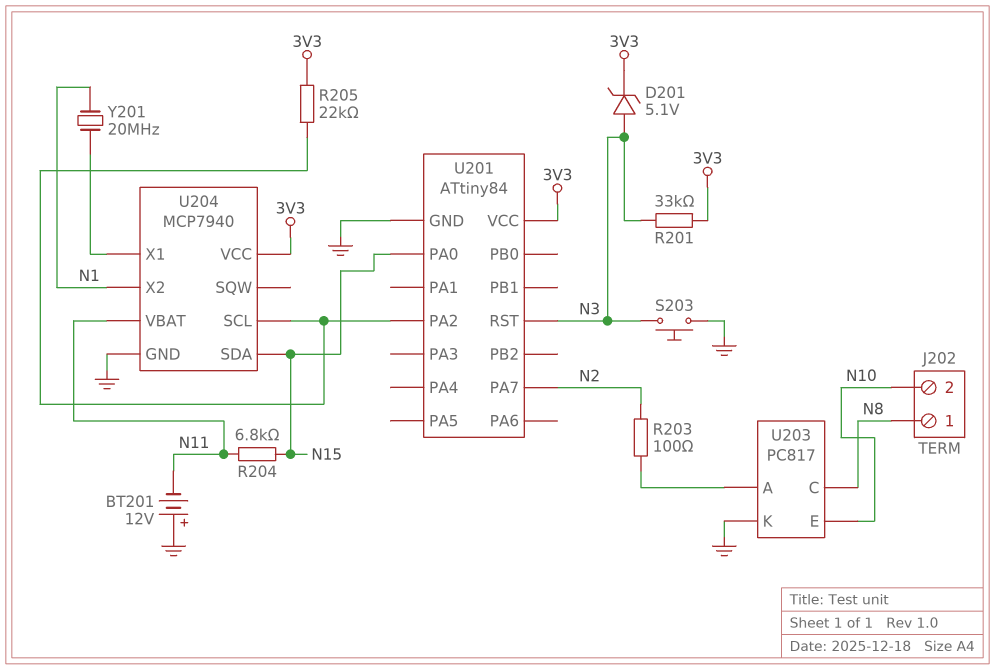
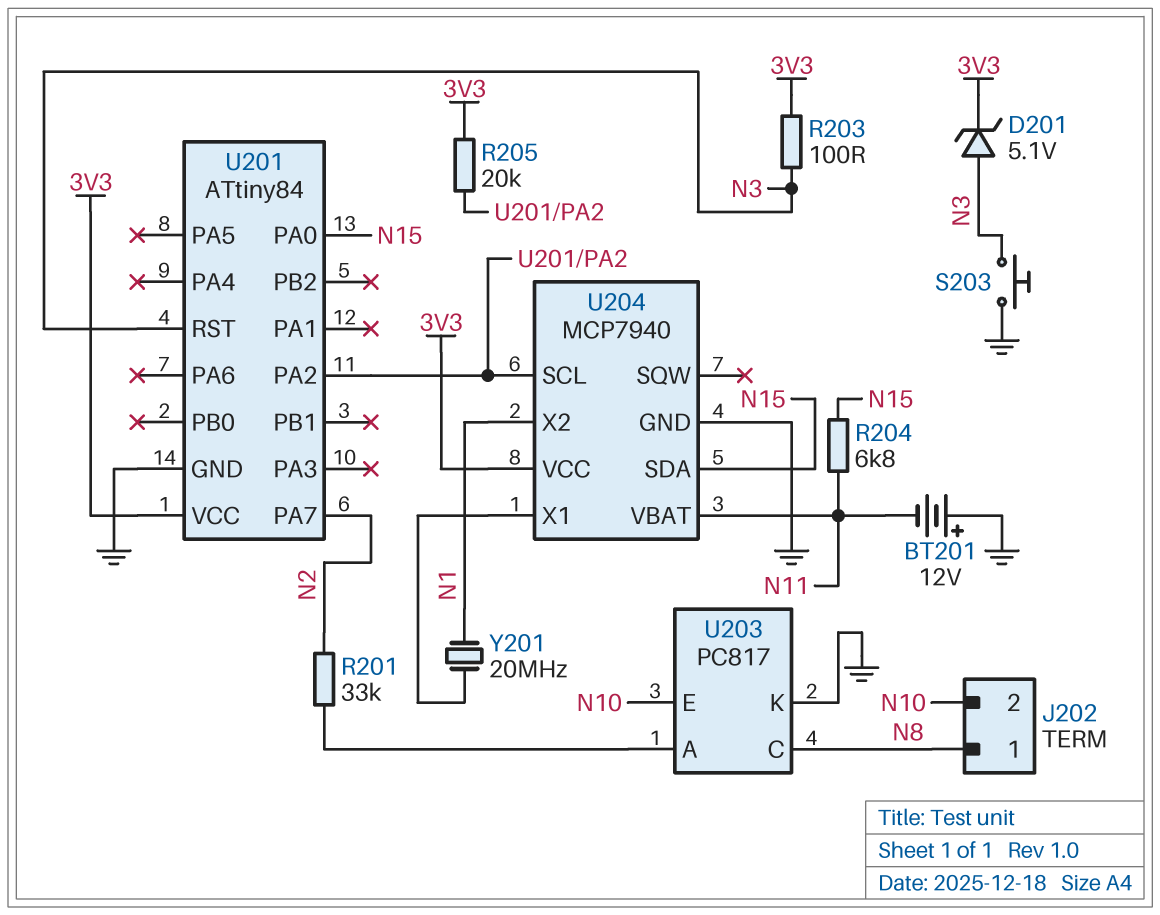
R201: 33k (3V3, N3) -> 33k (N2, U203/A)
R203: 100 (N2, U203/A) -> 100 (3V3, N3)
R205: 22k (3V3, U201/PA2) -> 20k (3V3, U201/PA2)

